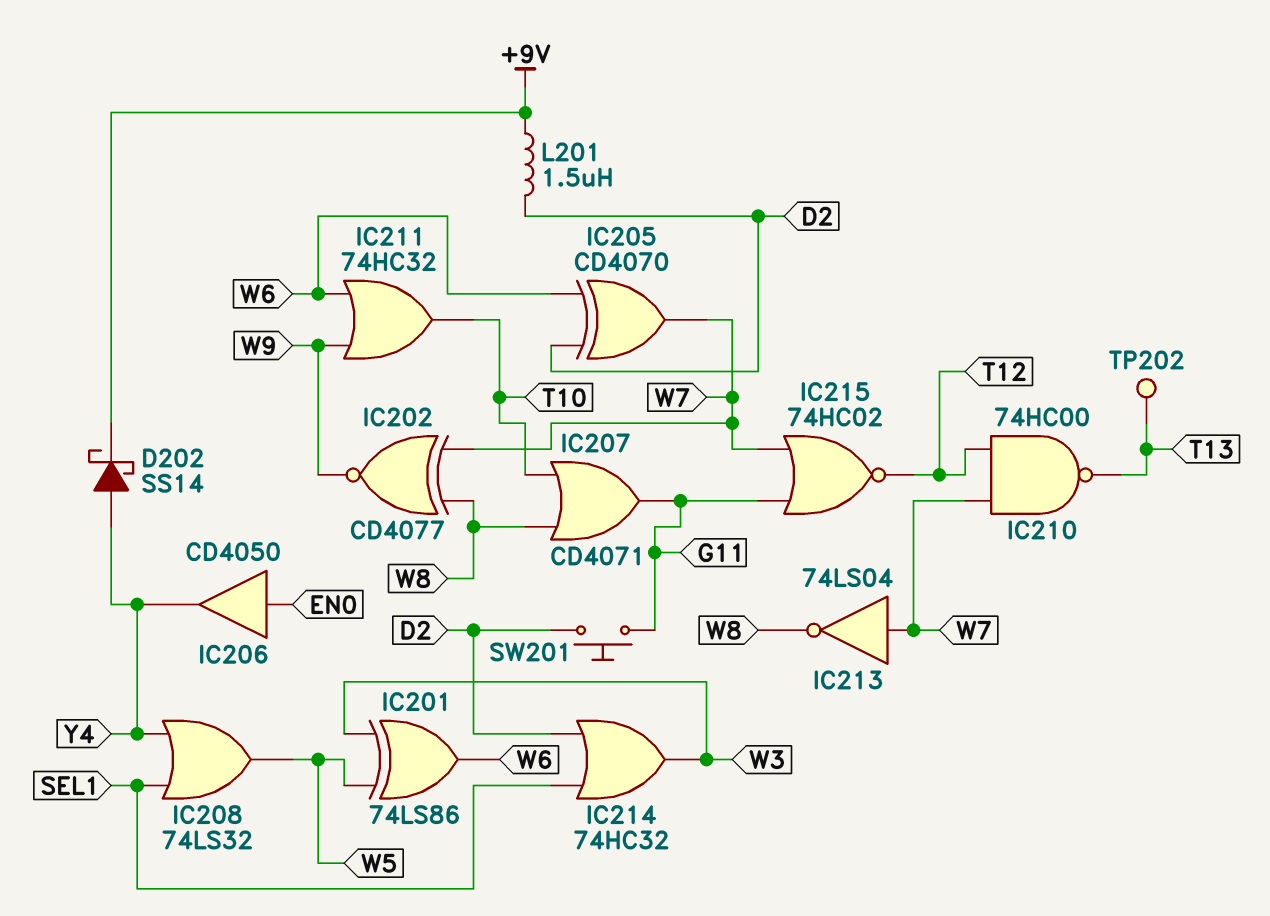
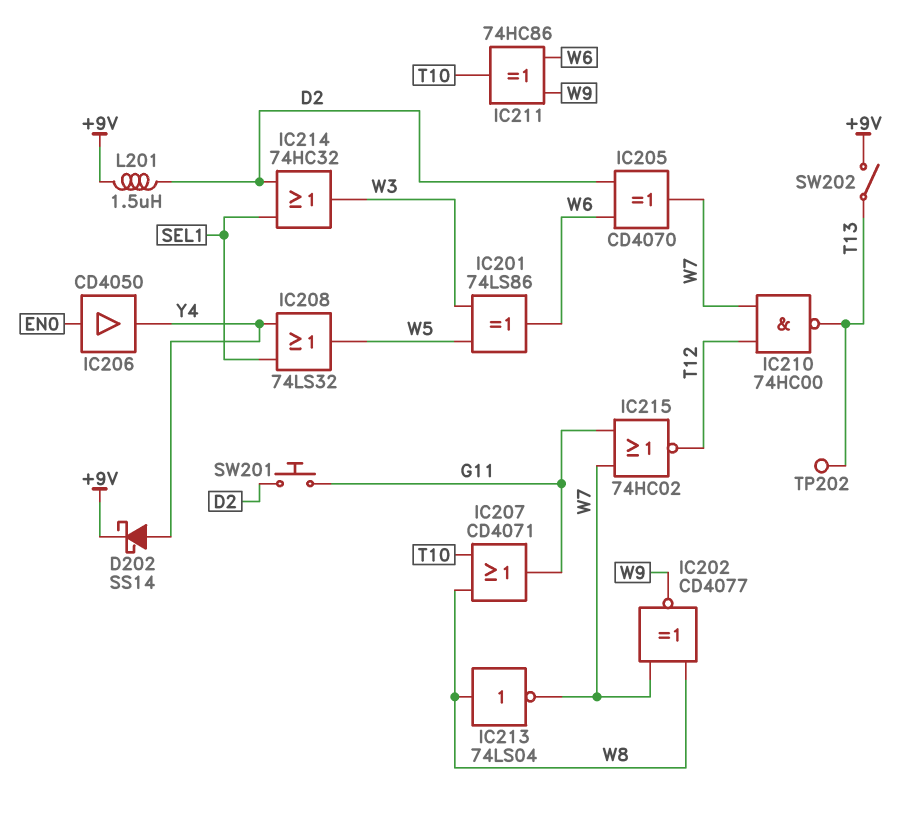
IC211: OR 74HC32 (in W6, in W9, out T10) -> XOR 74HC86 (in W6, in W9, out T10)
IC213: NOT 74LS04 (in W7, out W8) -> NOT 74LS04 (in W8, out W7)
SW202: none -> switch (+9V, T13)

